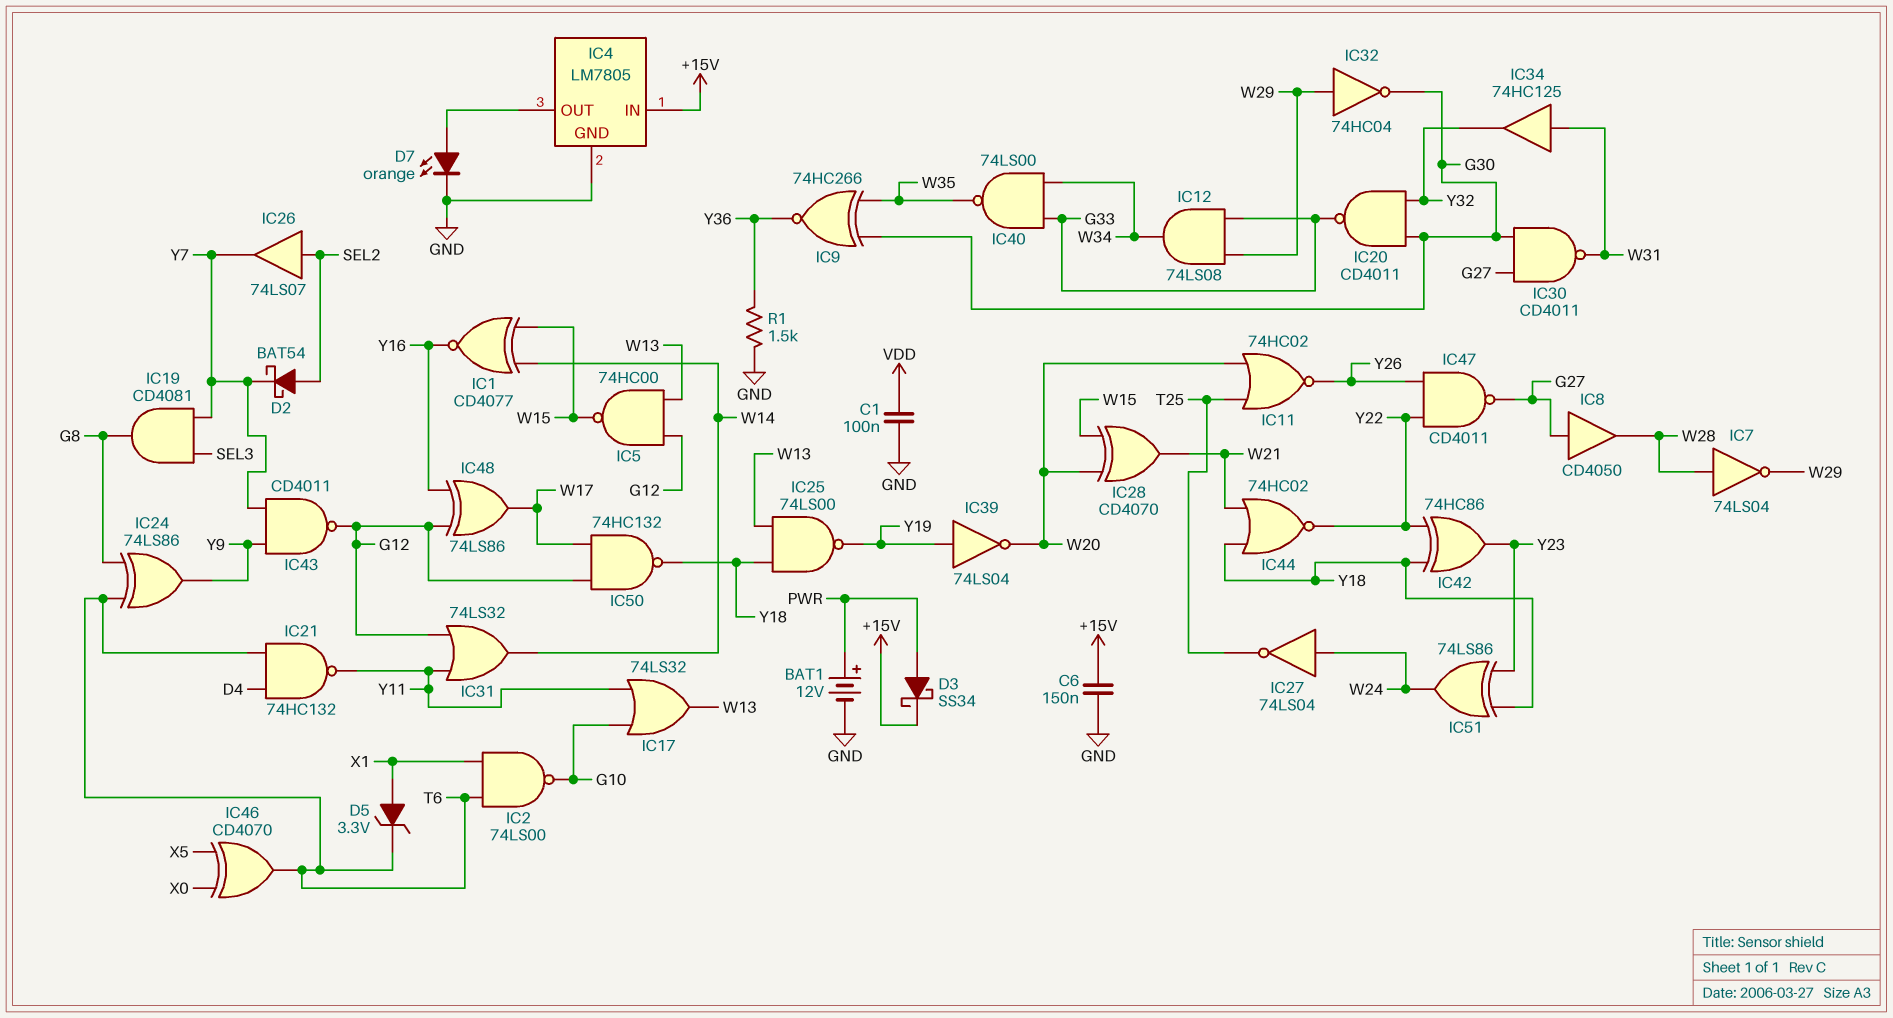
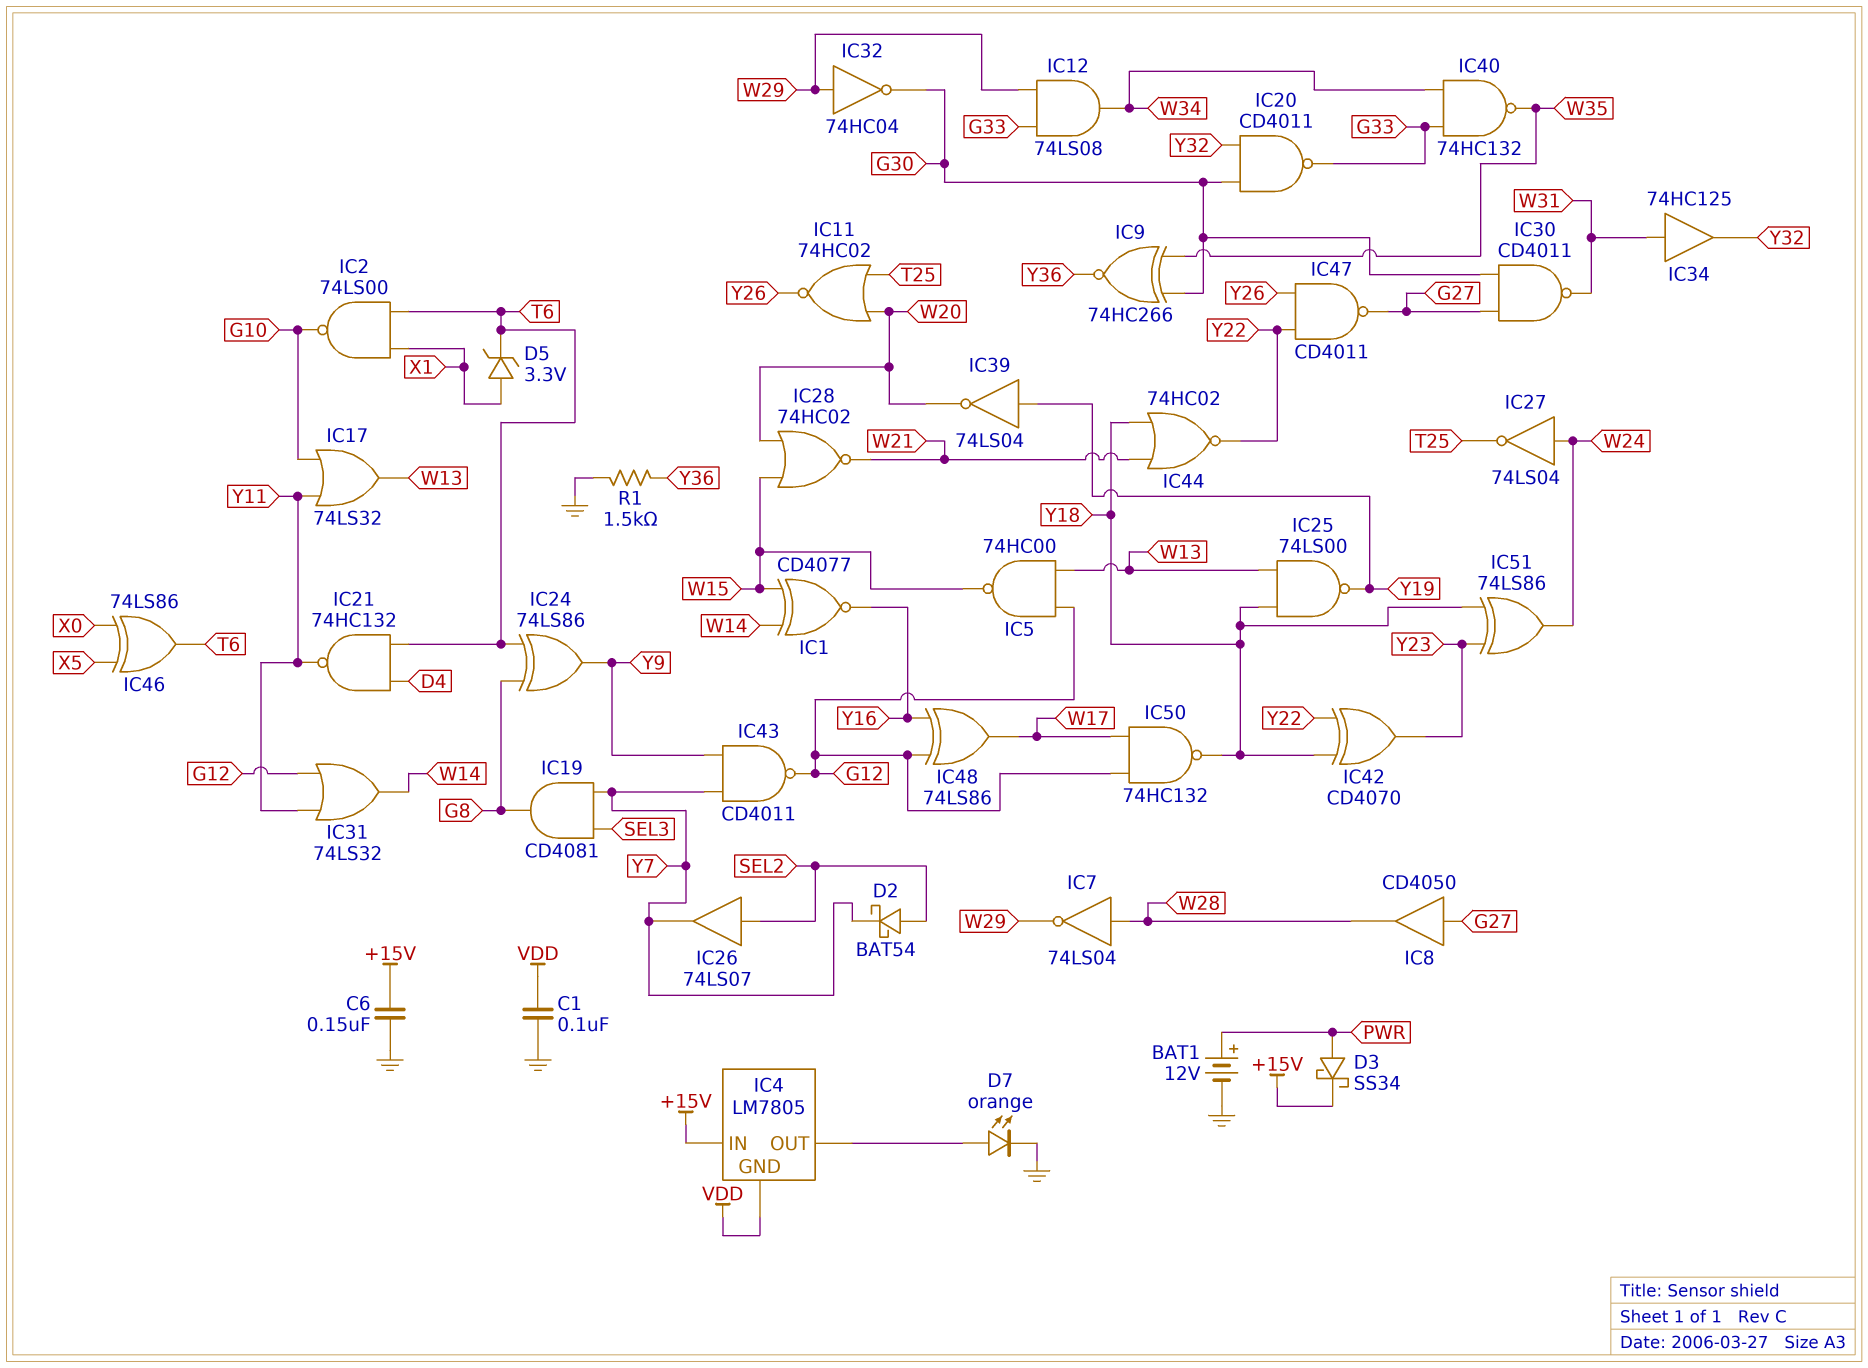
IC4 pin GND: GND -> VDD
IC28: XOR CD4070 (in W15, in W20, out W21) -> NOR 74HC02 (in W15, in W20, out W21)
IC40: NAND 74LS00 (in G33, in W34, out W35) -> NAND 74HC132 (in G33, in W34, out W35)
IC42: XOR 74HC86 (in Y18, in Y22, out Y23) -> XOR CD4070 (in Y18, in Y22, out Y23)
IC46: XOR CD4070 (in X0, in X5, out T6) -> XOR 74LS86 (in X0, in X5, out T6)

